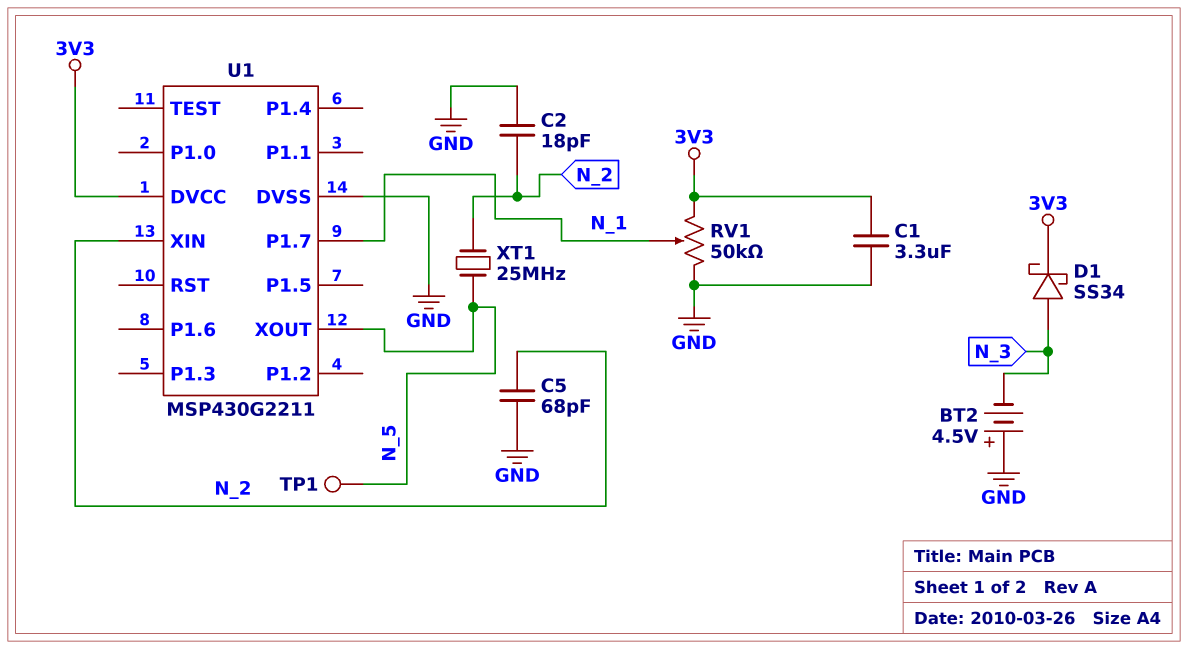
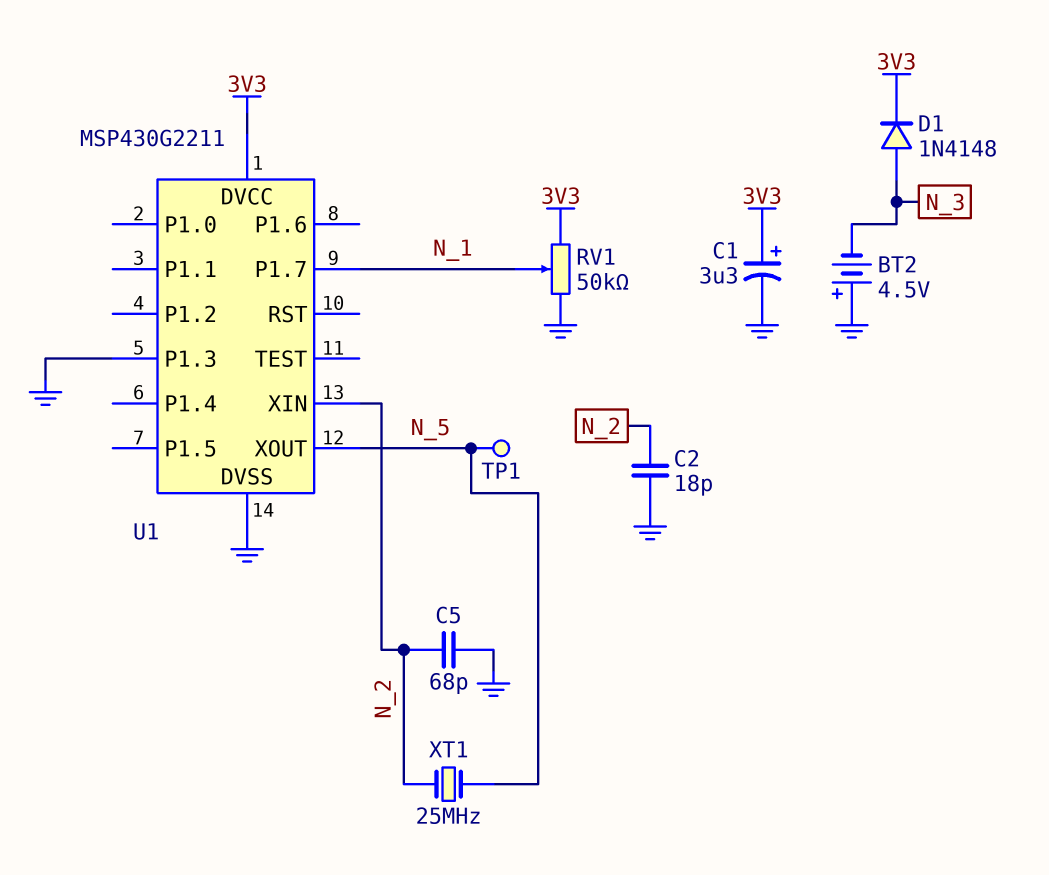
C1: 3.3uF (3V3, GND) -> 3.3uF (plus 3V3, minus GND)
D1: schottky SS34 (A N_3, K 3V3) -> diode 1N4148 (A N_3, K 3V3)
U1 pin P1.3: none -> GND

